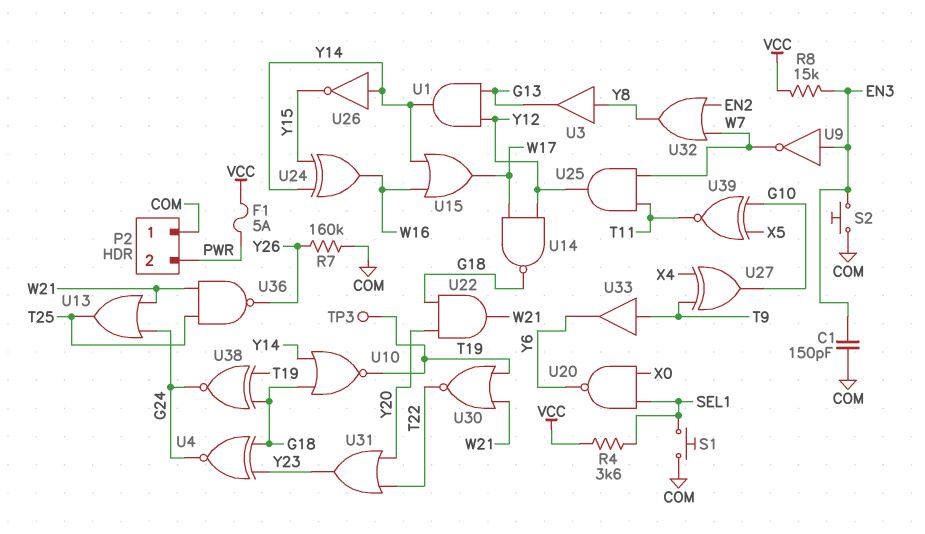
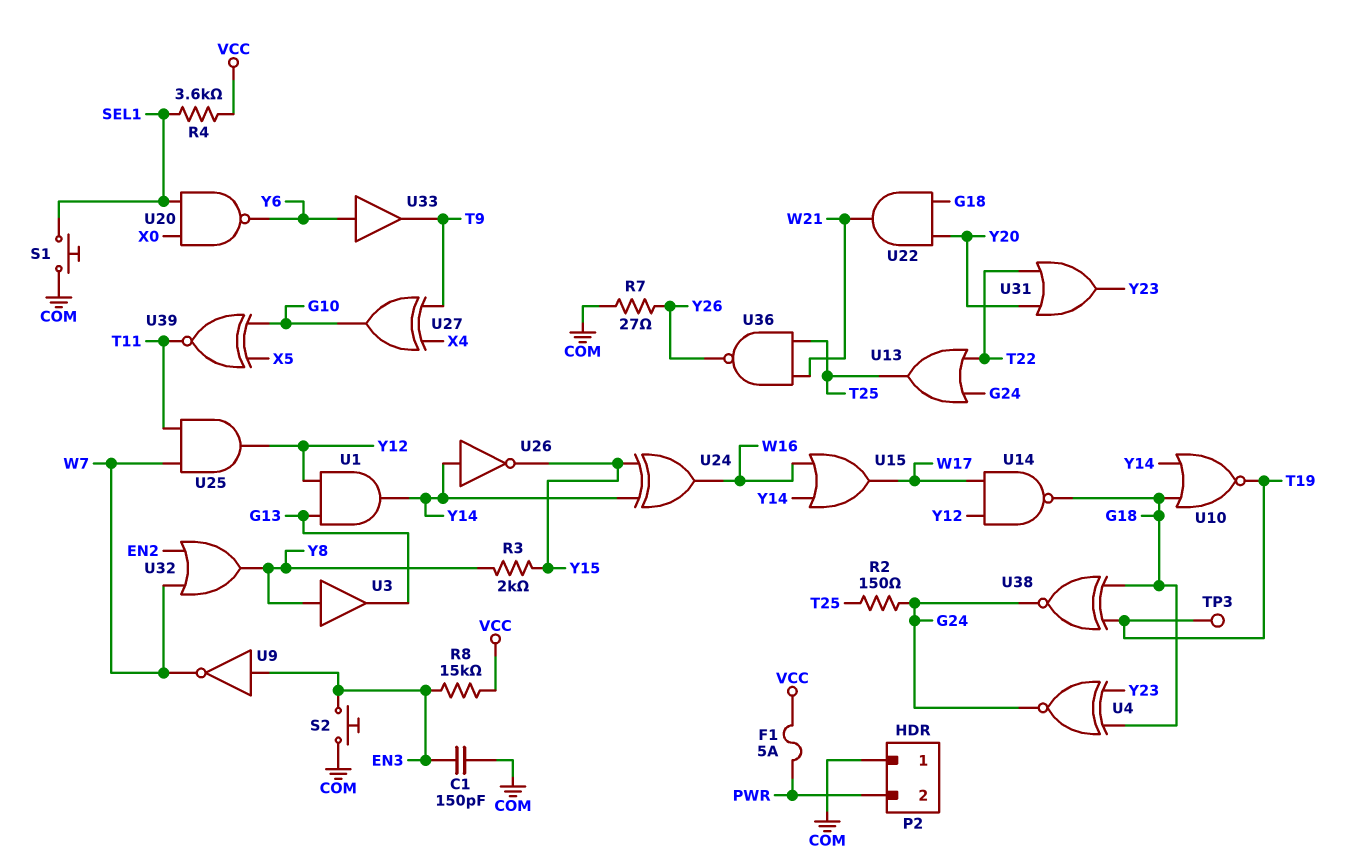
R2: none -> 150 (G24, T25)
R3: none -> 2k (Y8, Y15)
R7: 160k (COM, Y26) -> 27 (COM, Y26)
U13: OR (in G24, in W21, out T25) -> OR (in G24, in T22, out T25)
U30: NOR (in T19, in W21, out T22) -> none
U33: buffer (in T9, out Y6) -> buffer (in Y6, out T9)

